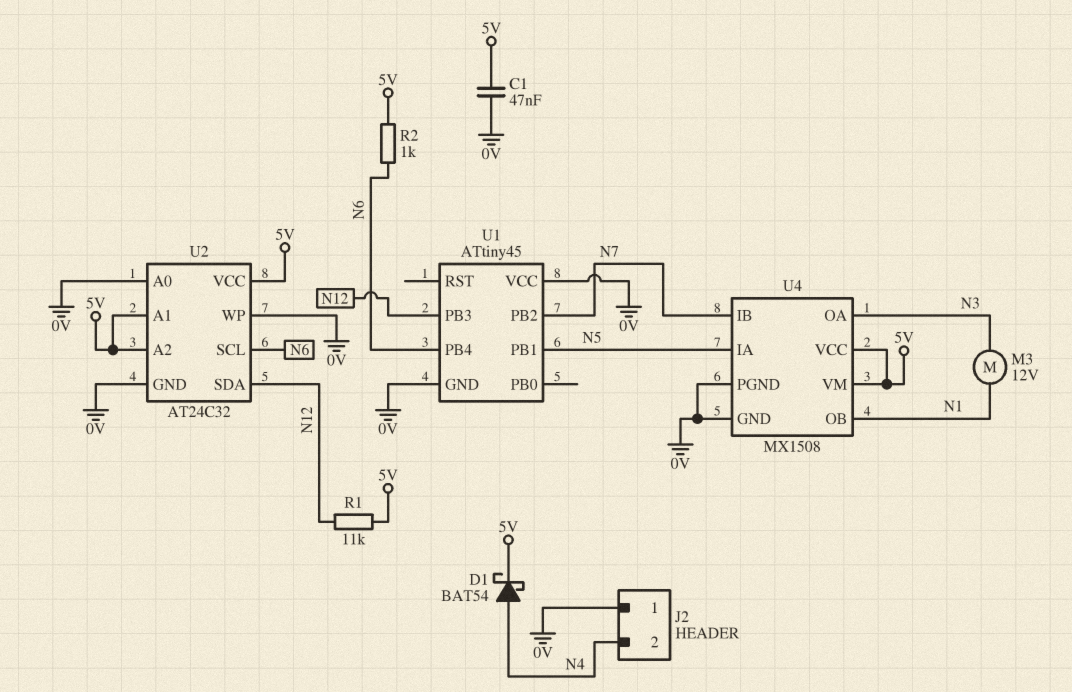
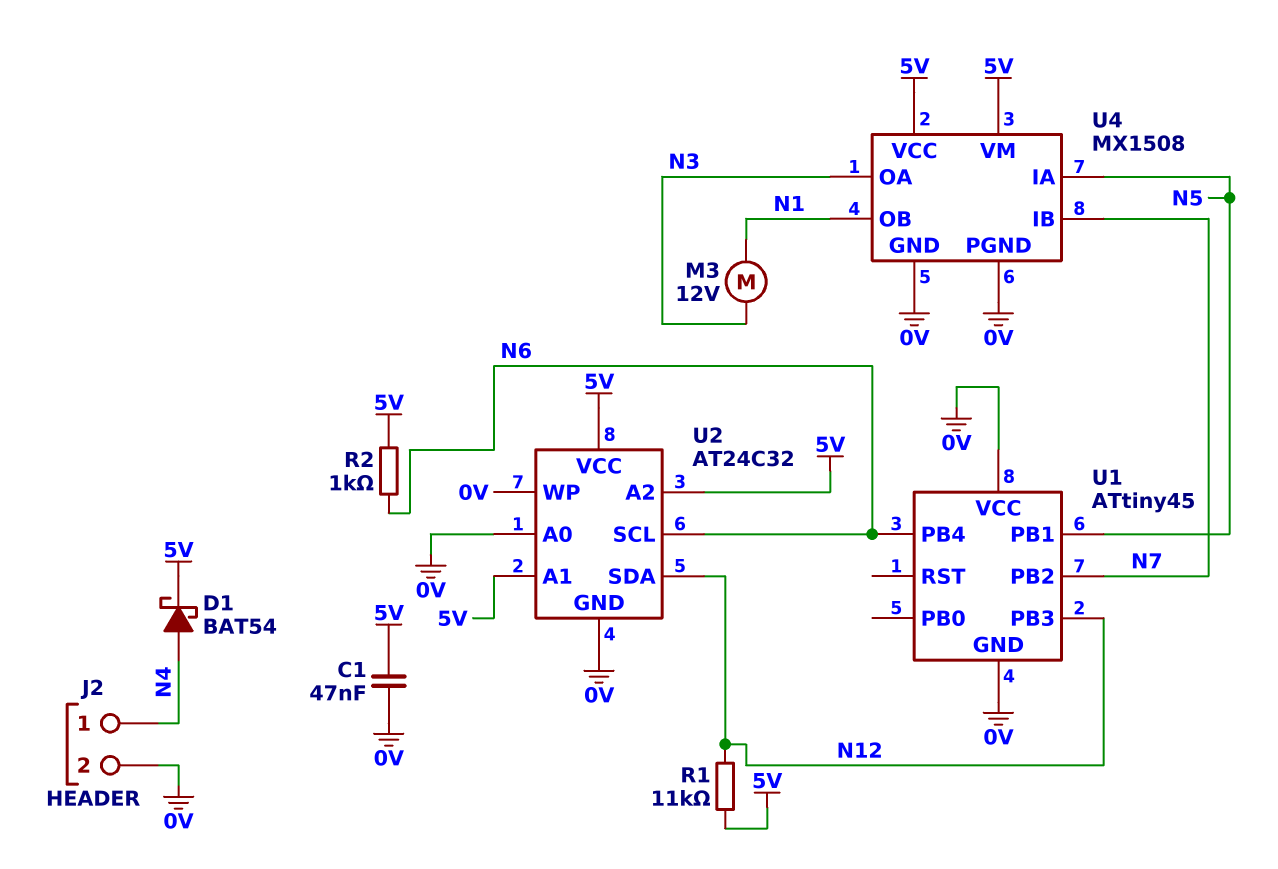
J2 pin 1: 0V -> N4
J2 pin 2: N4 -> 0V

